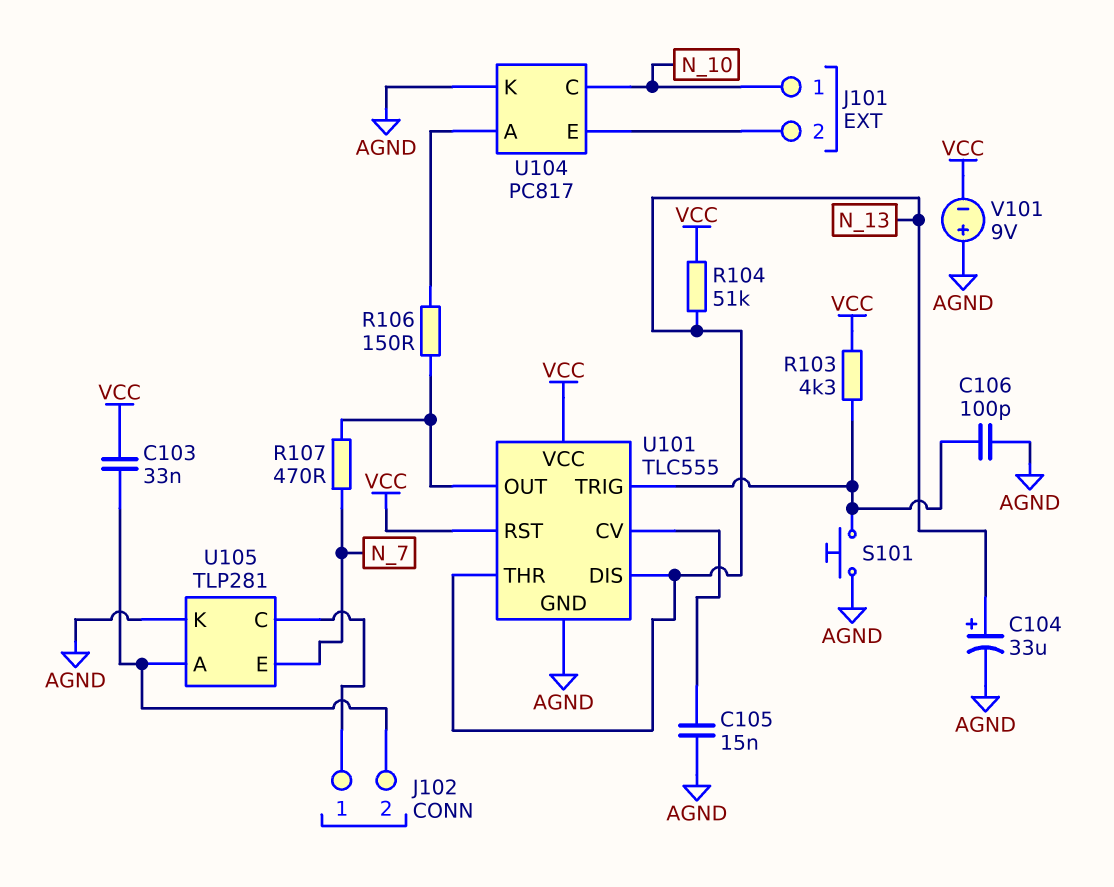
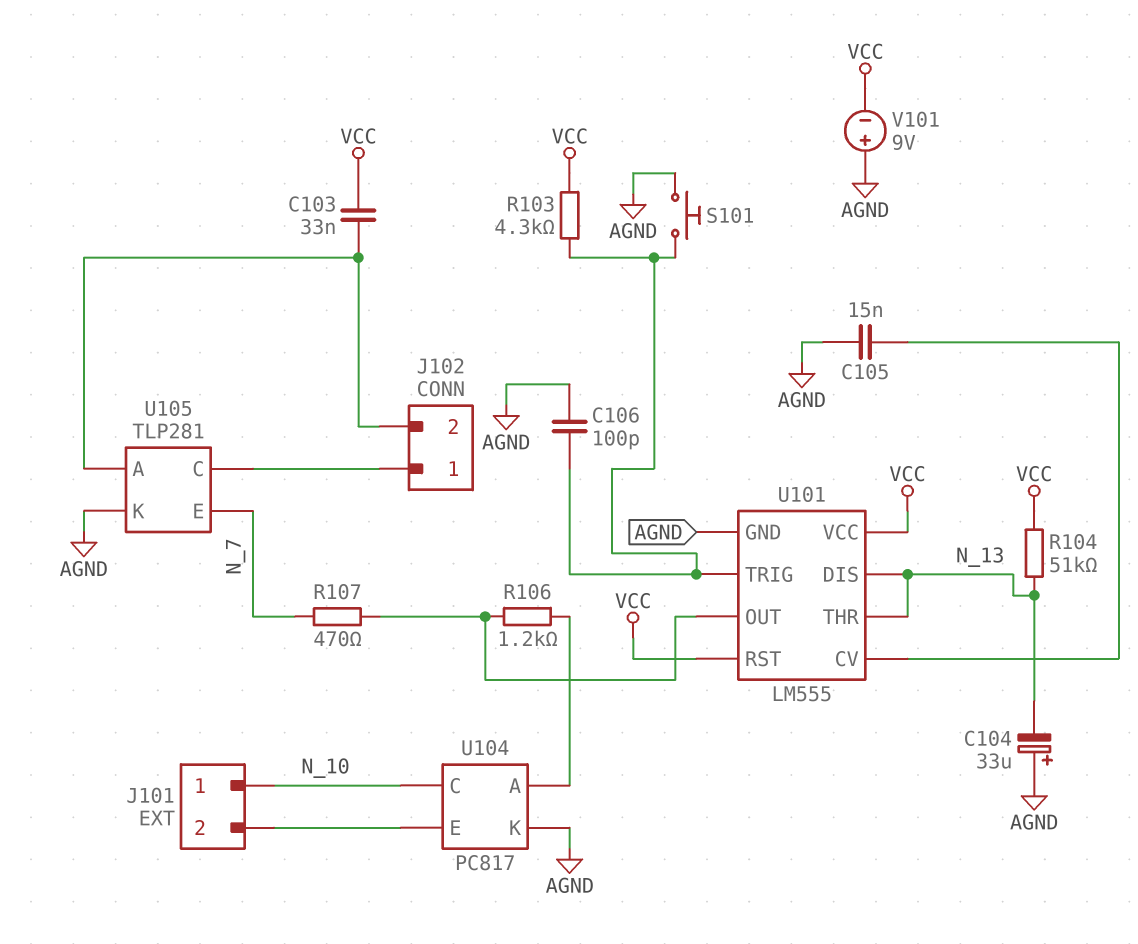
C104: 33uF (plus N_13, minus AGND) -> 33uF (plus AGND, minus N_13)
R106: 150 (U101/OUT, U104/A) -> 1.2k (U101/OUT, U104/A)
U101: TLC555 -> LM555

